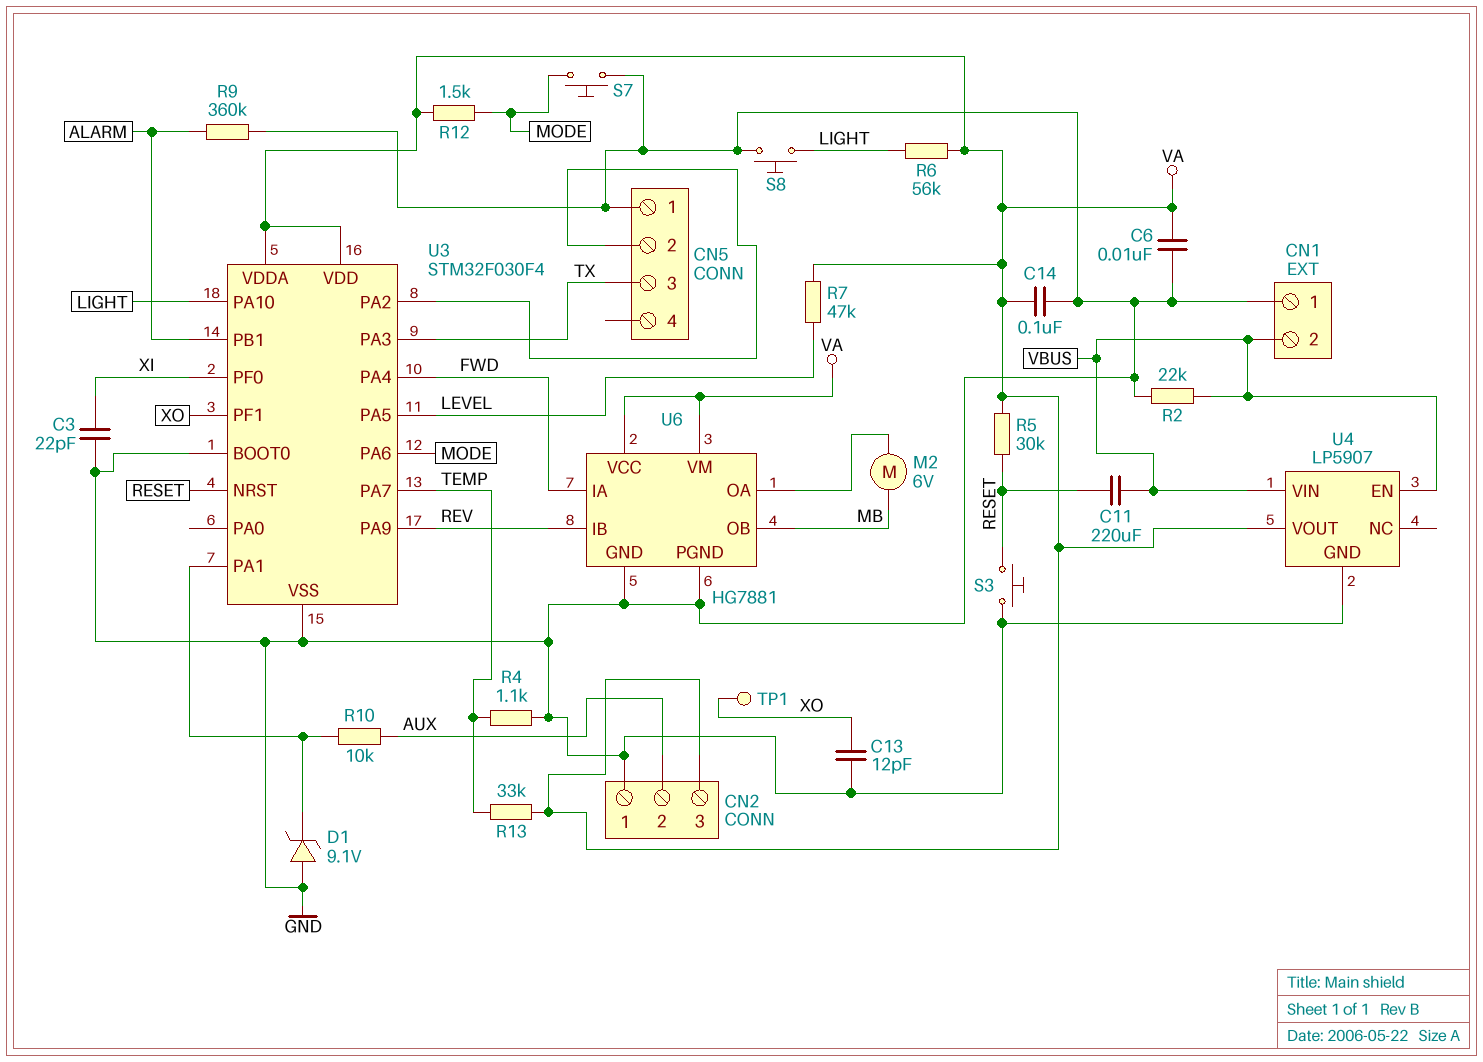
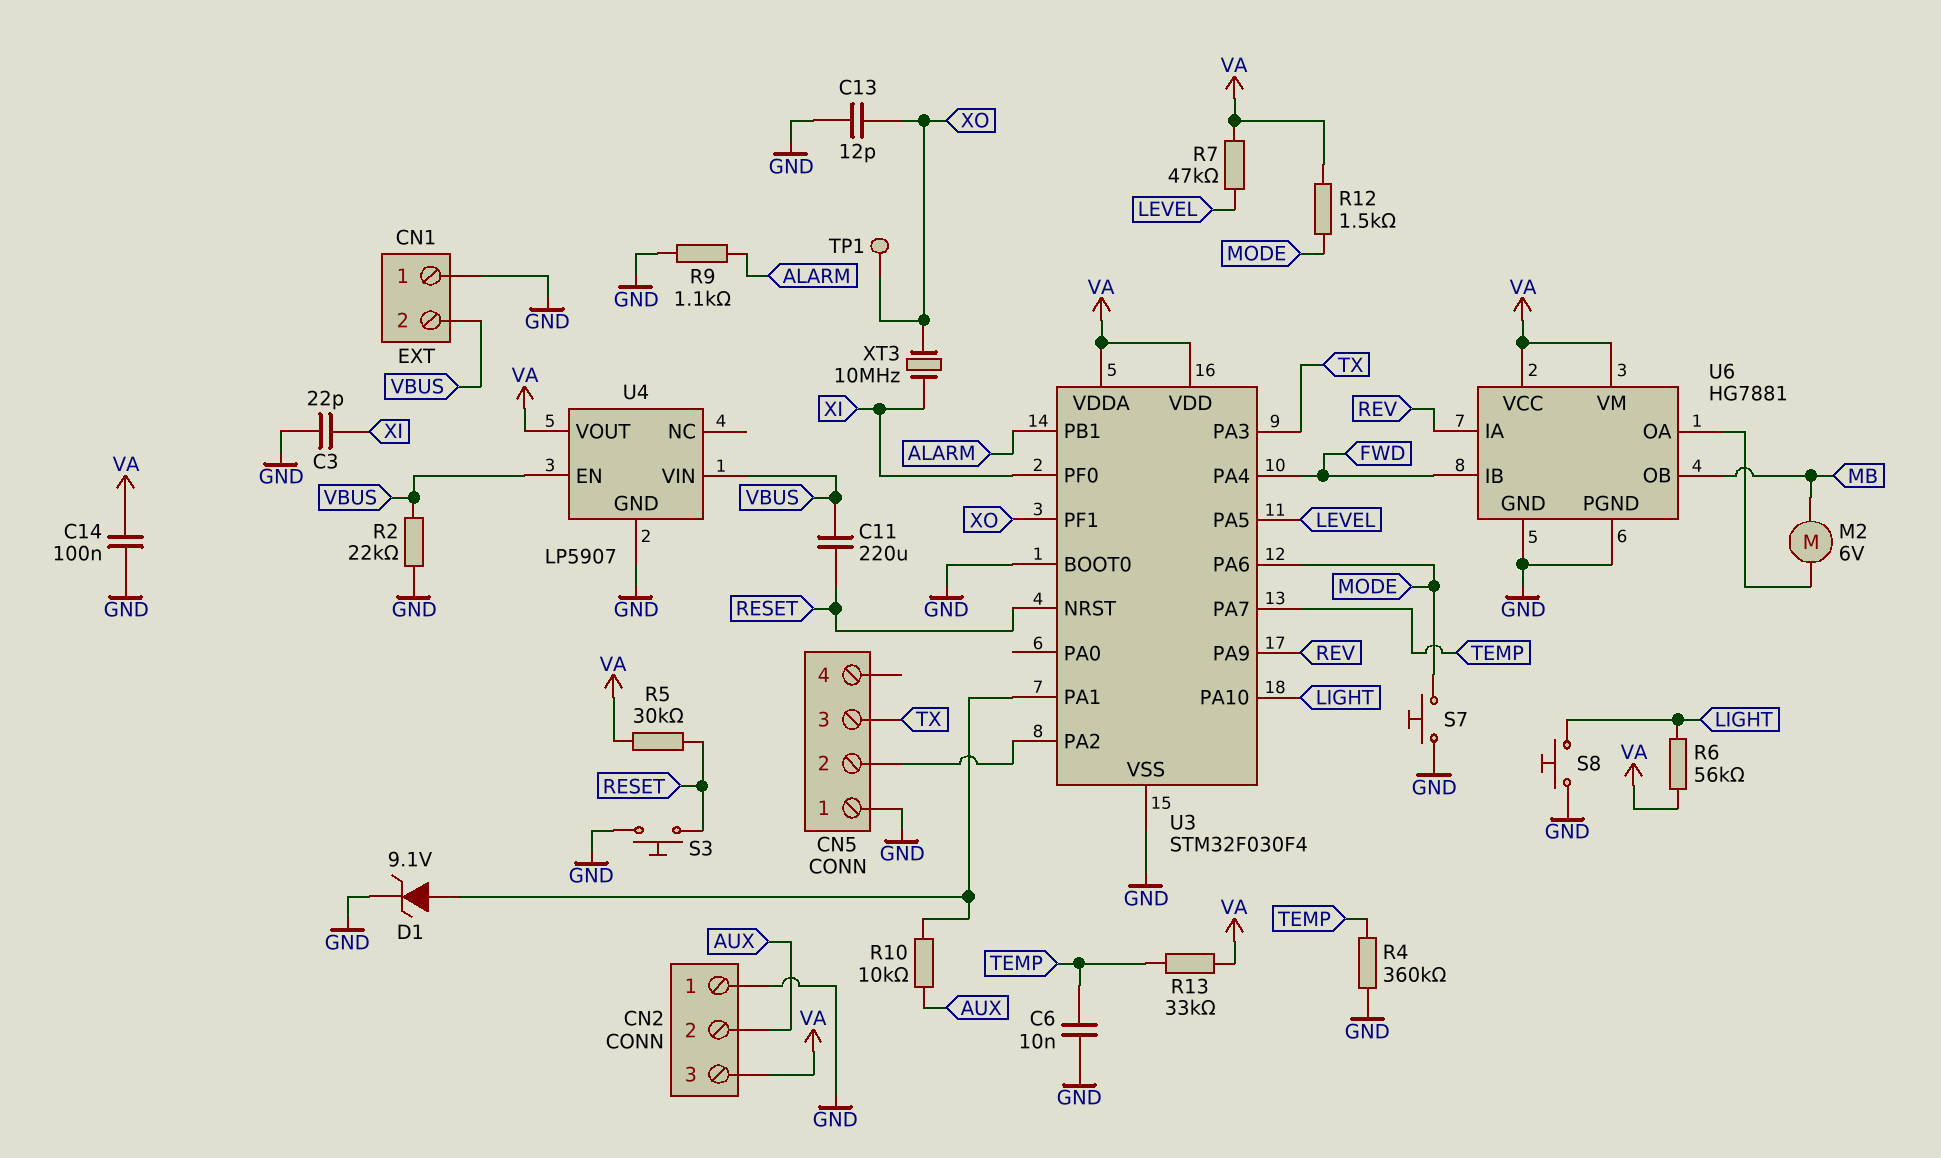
C6: 10nF (GND, VA) -> 10nF (GND, TEMP)
D1: zener 9.1V (A GND, K U3/PA1) -> zener 9.1V (A U3/PA1, K GND)
R4: 1.1k (GND, TEMP) -> 360k (GND, TEMP)
R9: 360k (ALARM, GND) -> 1.1k (ALARM, GND)
U6 pin IA: FWD -> REV
U6 pin IB: REV -> FWD
XT3: none -> 10MHz (XI, XO)

